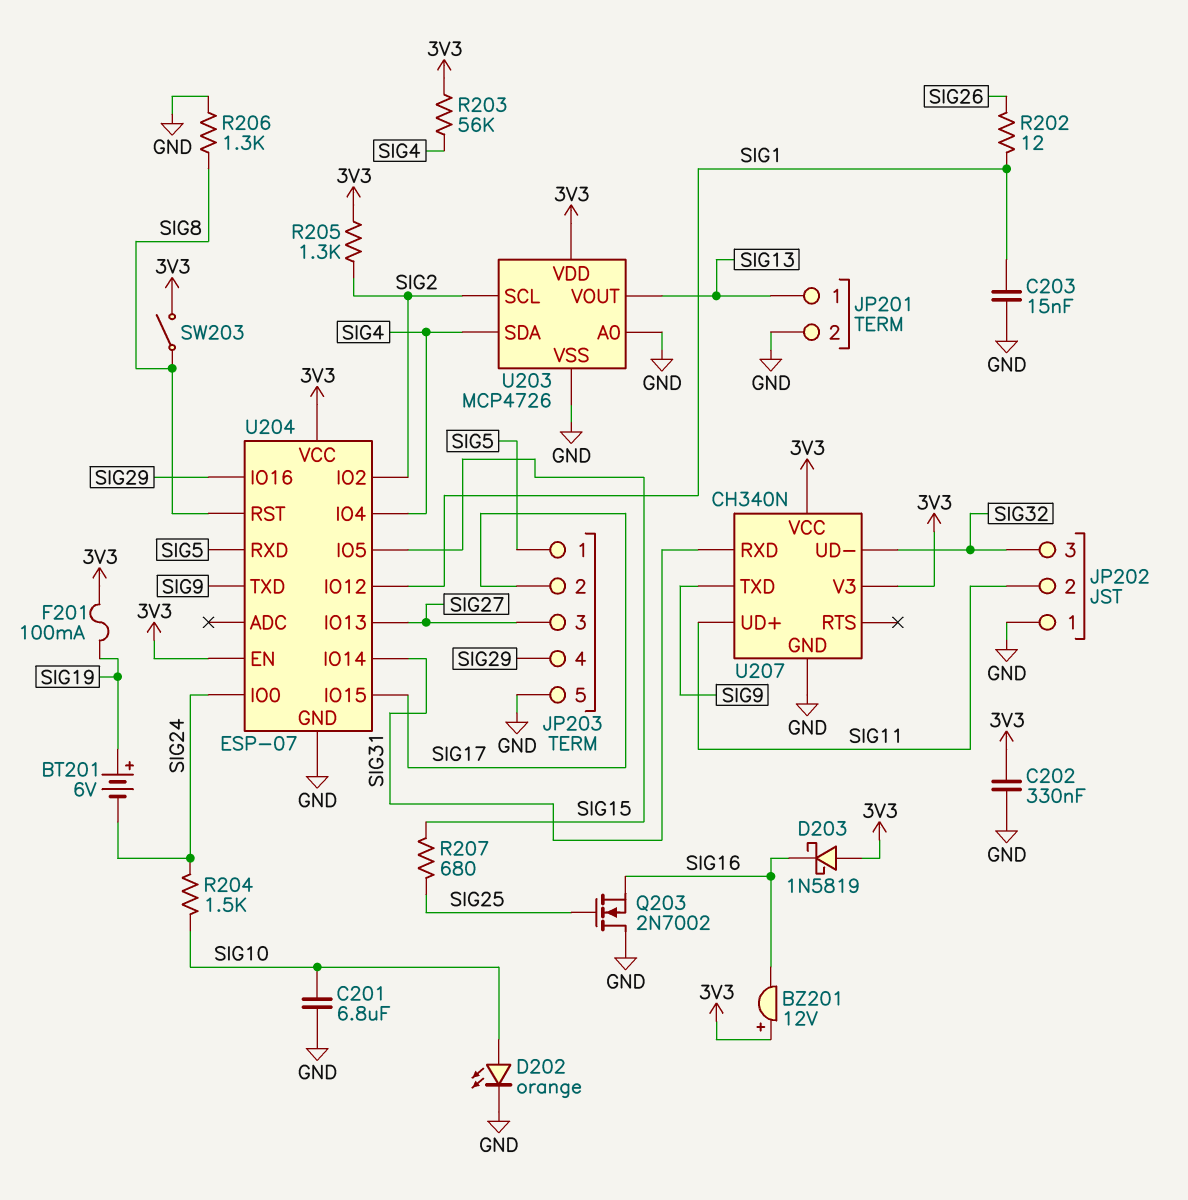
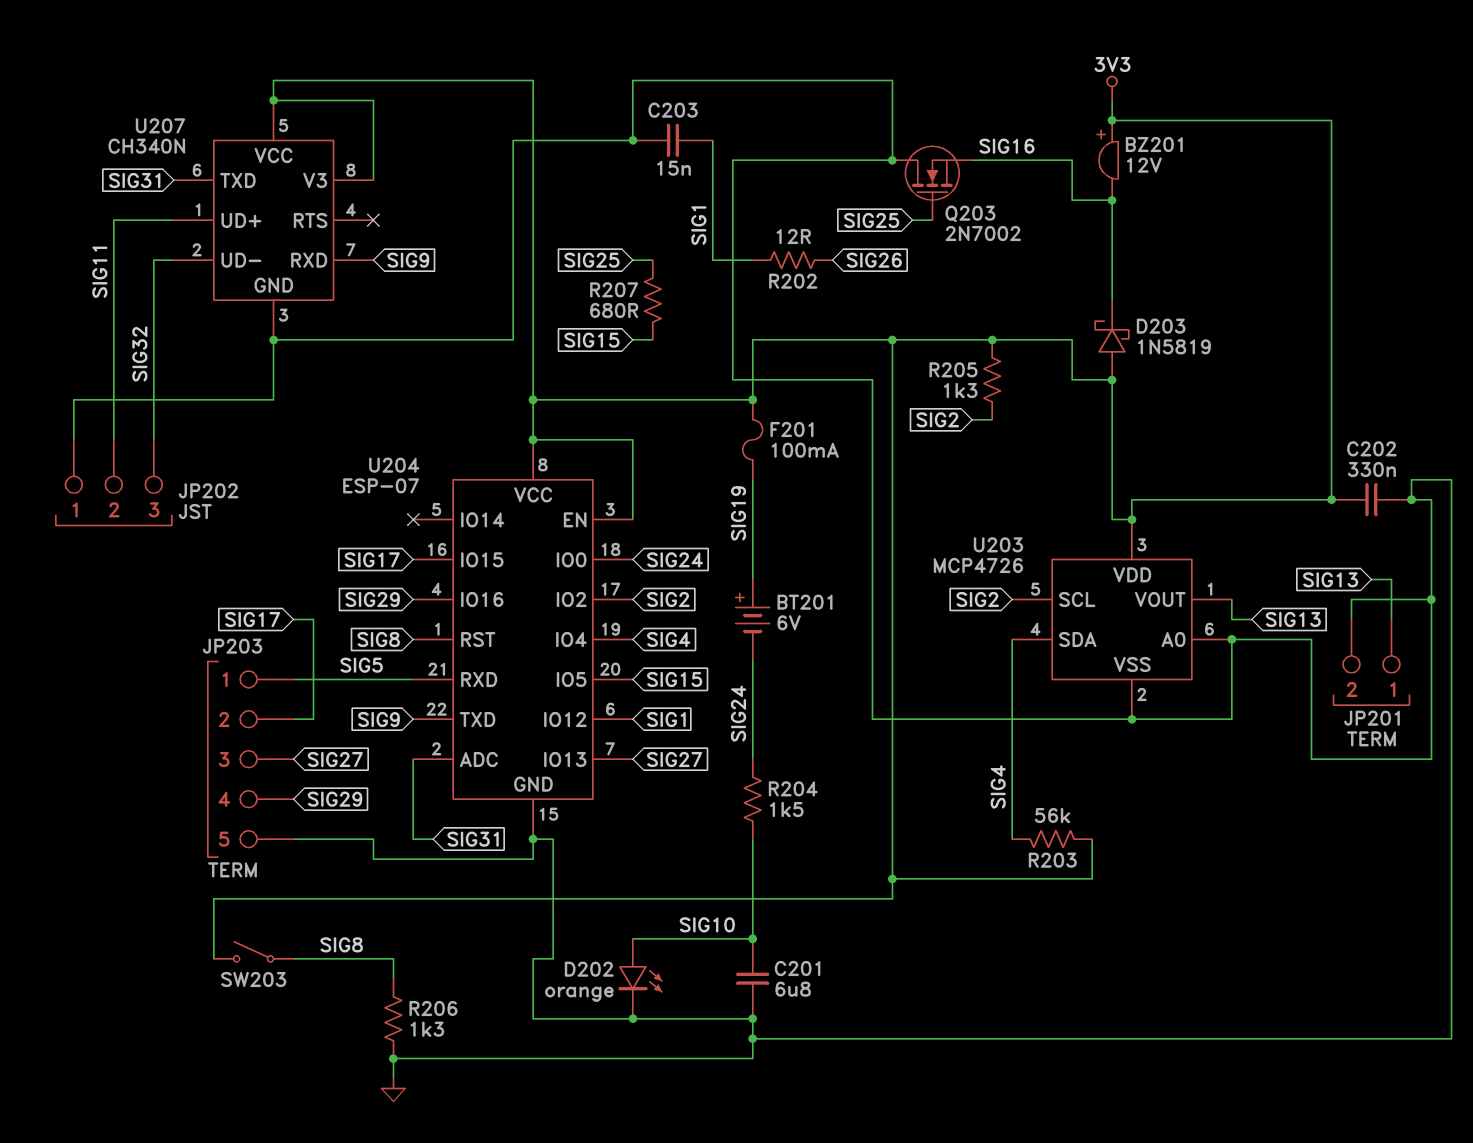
U204 pin ADC: none -> SIG31
U204 pin IO14: SIG31 -> none
U207 pin RXD: SIG31 -> SIG9
U207 pin TXD: SIG9 -> SIG31

